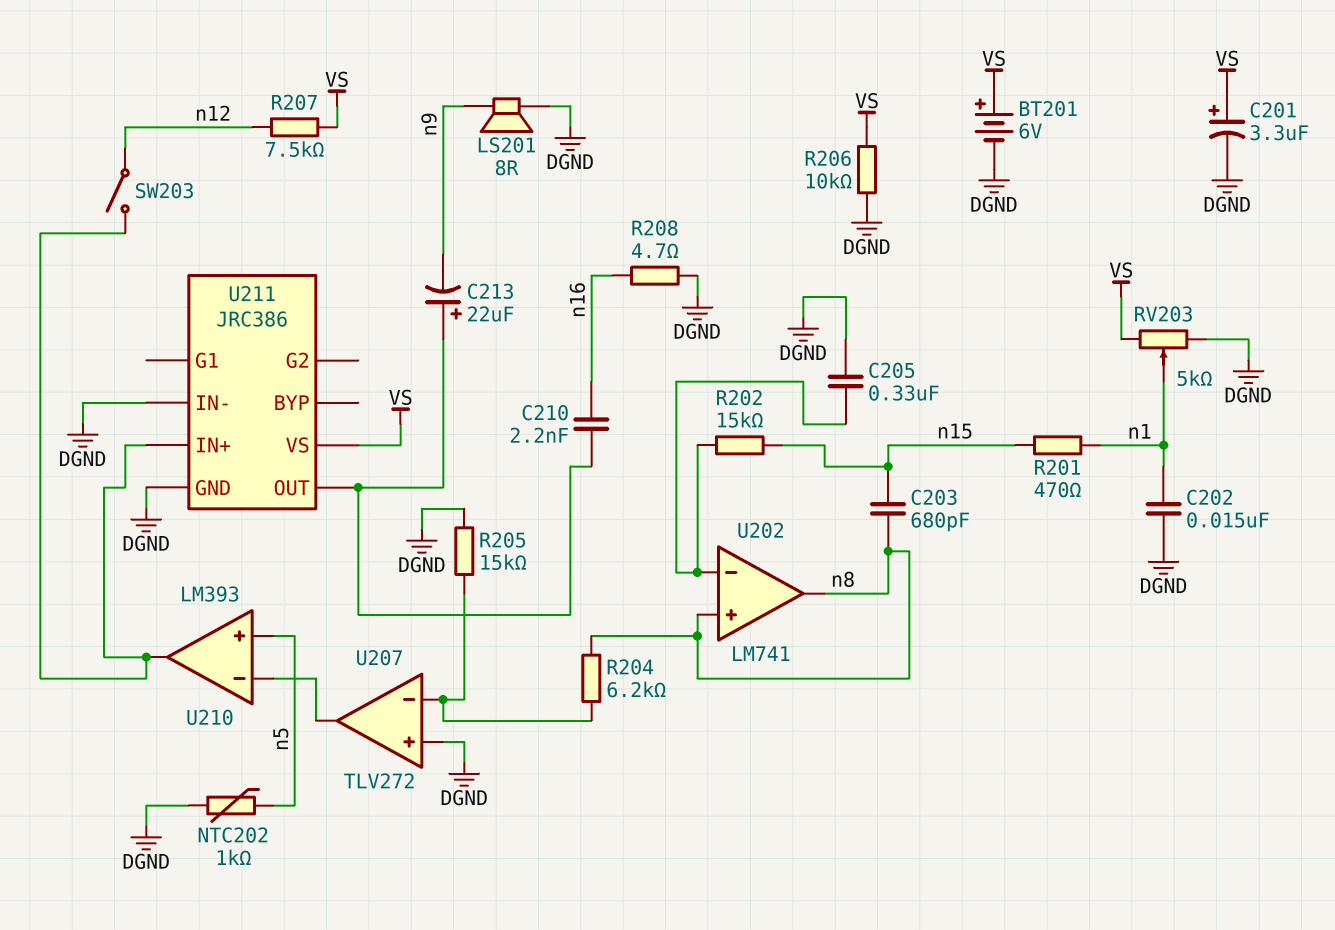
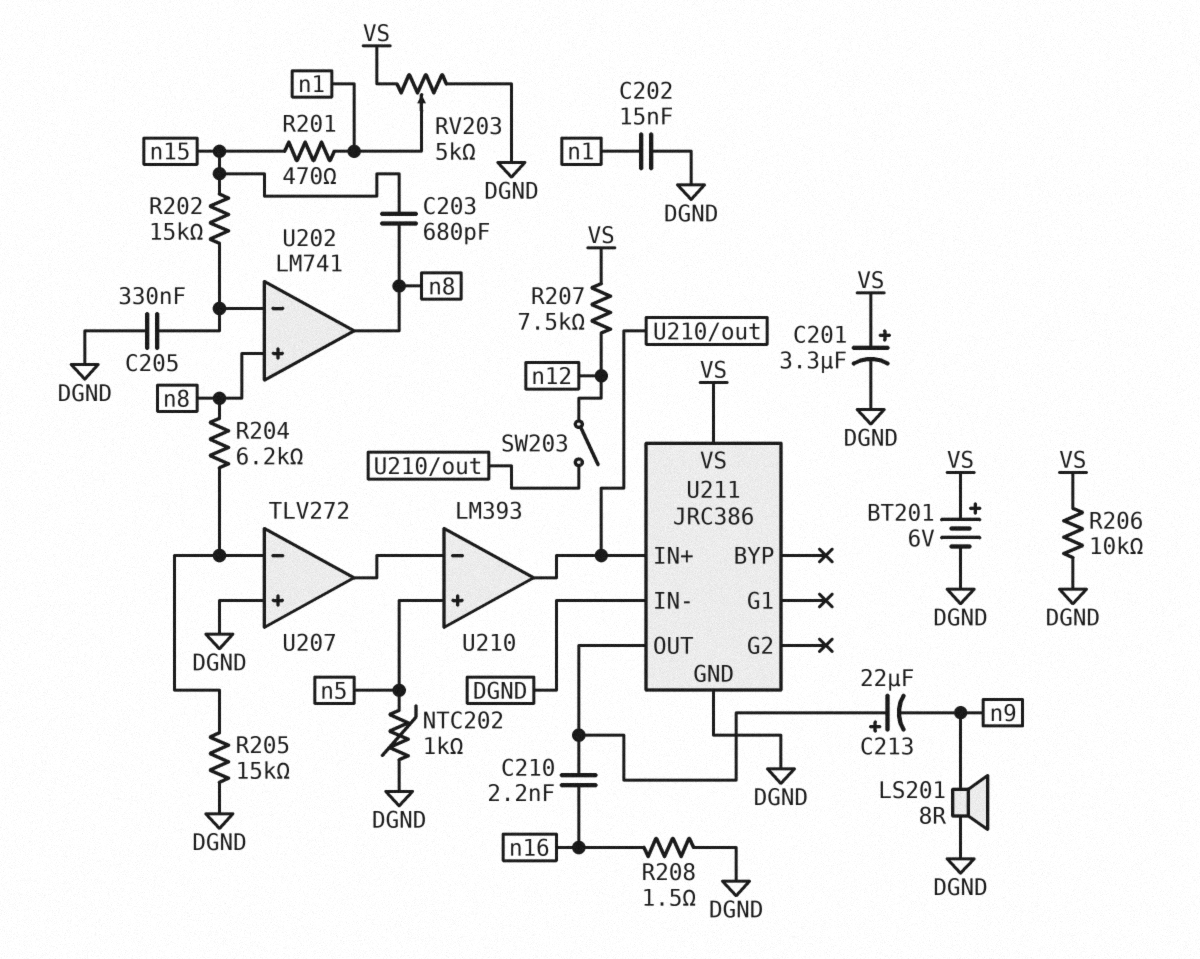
R208: 4.7 (DGND, n16) -> 1.5 (DGND, n16)

